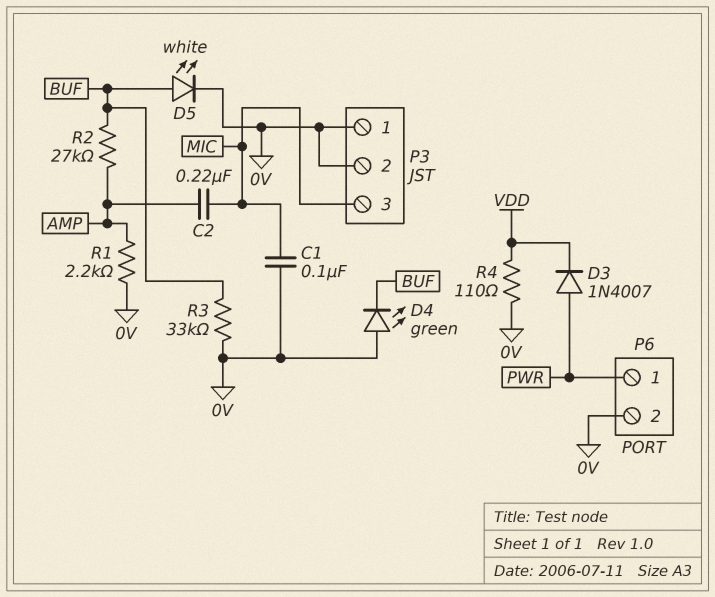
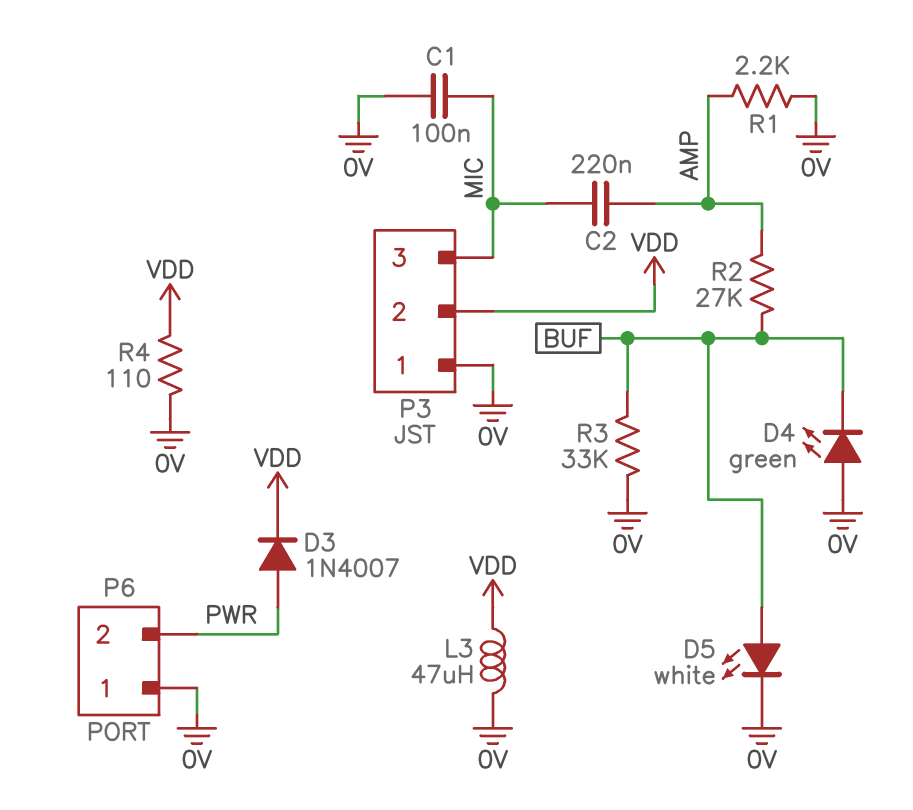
L3: none -> 47uH (0V, VDD)
P3 pin 2: 0V -> VDD
P6 pin 1: PWR -> 0V
P6 pin 2: 0V -> PWR

